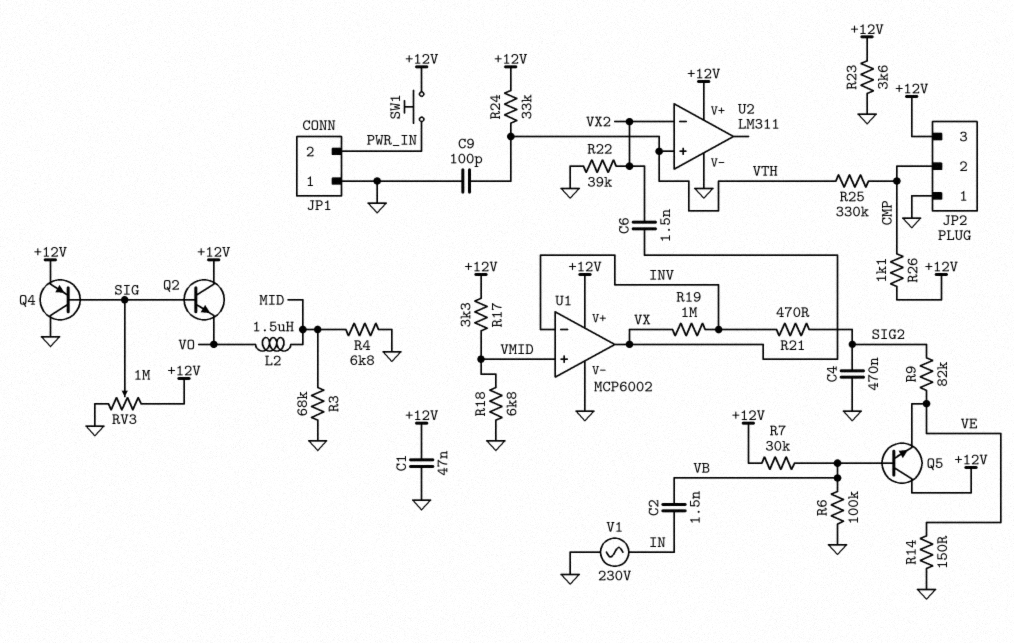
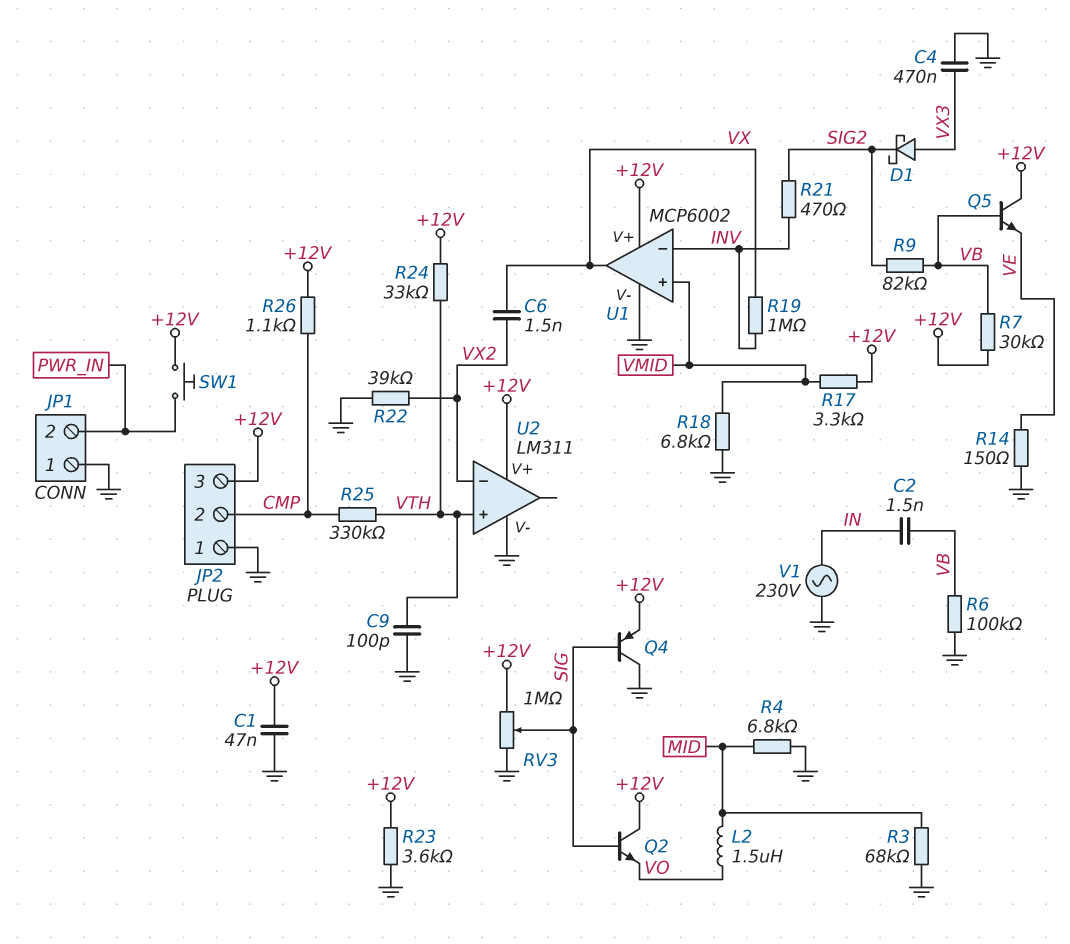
C4: 470nF (GND, SIG2) -> 470nF (GND, VX3)
D1: none -> schottky (A VX3, K SIG2)
R9: 82k (SIG2, VE) -> 82k (SIG2, VB)

